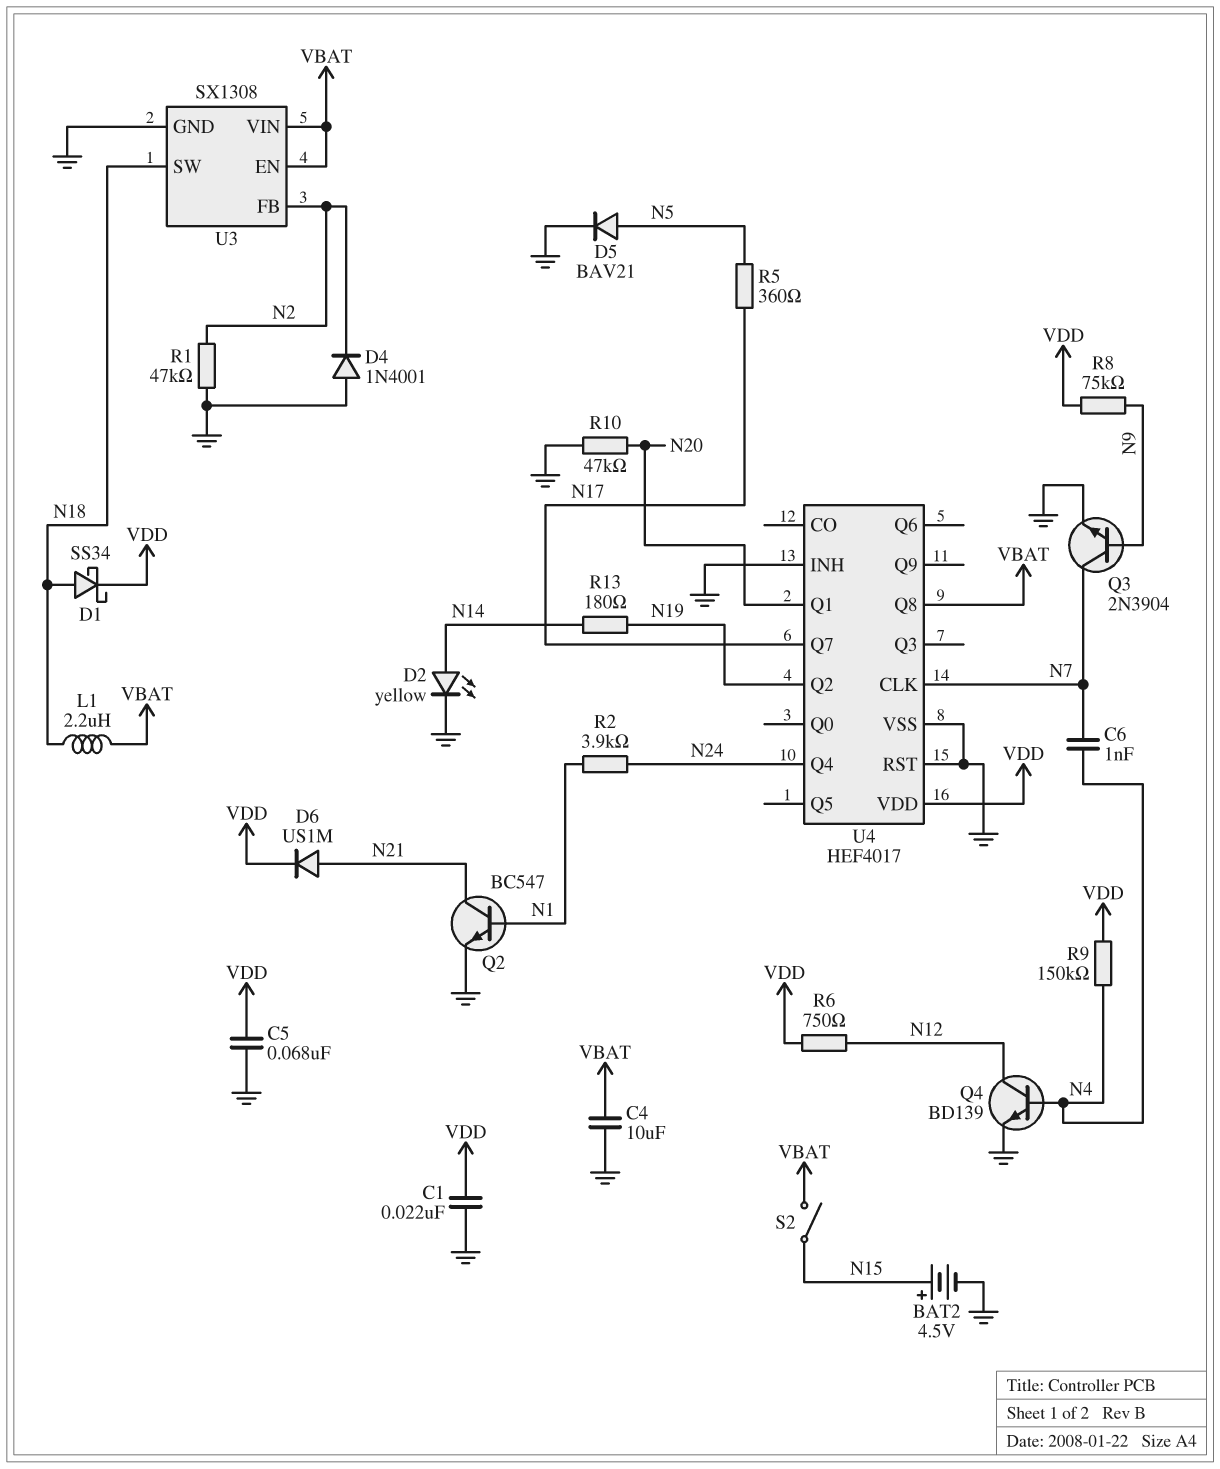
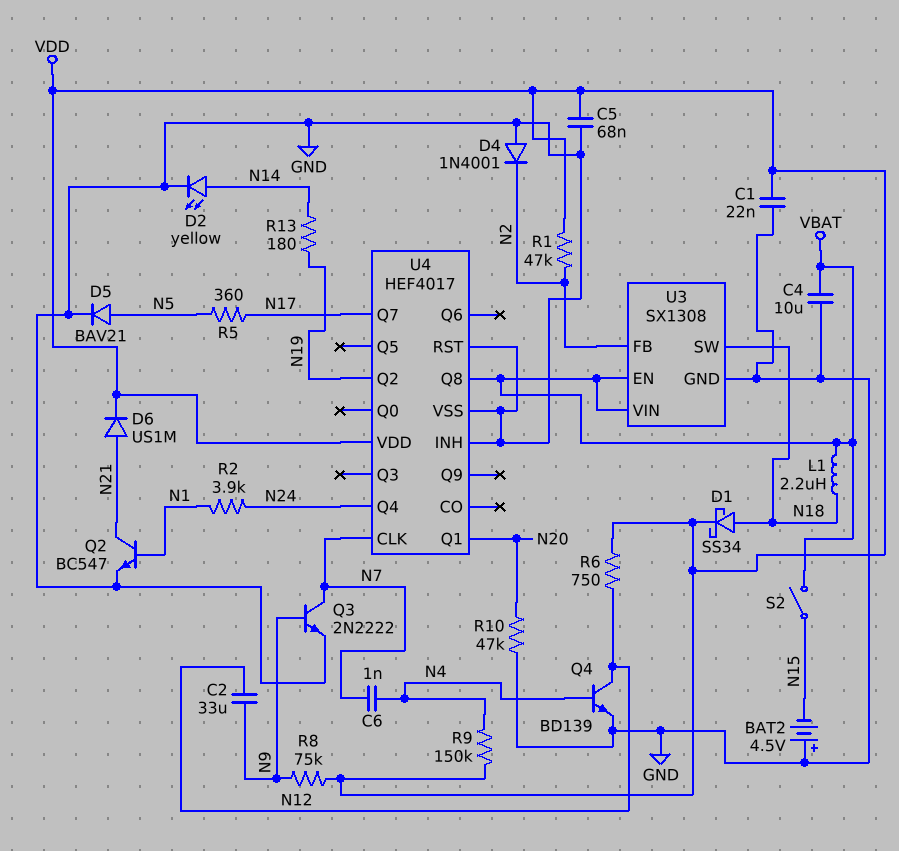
BAT2: 4.5V (plus N15, minus GND) -> 4.5V (plus GND, minus N15)
C2: none -> 33uF (N9, N12)
Q3: NPN 2N3904 (B N9, C N7, E GND) -> NPN 2N2222 (B N9, C N7, E GND)
R1: 47k (GND, N2) -> 47k (N2, VDD)

